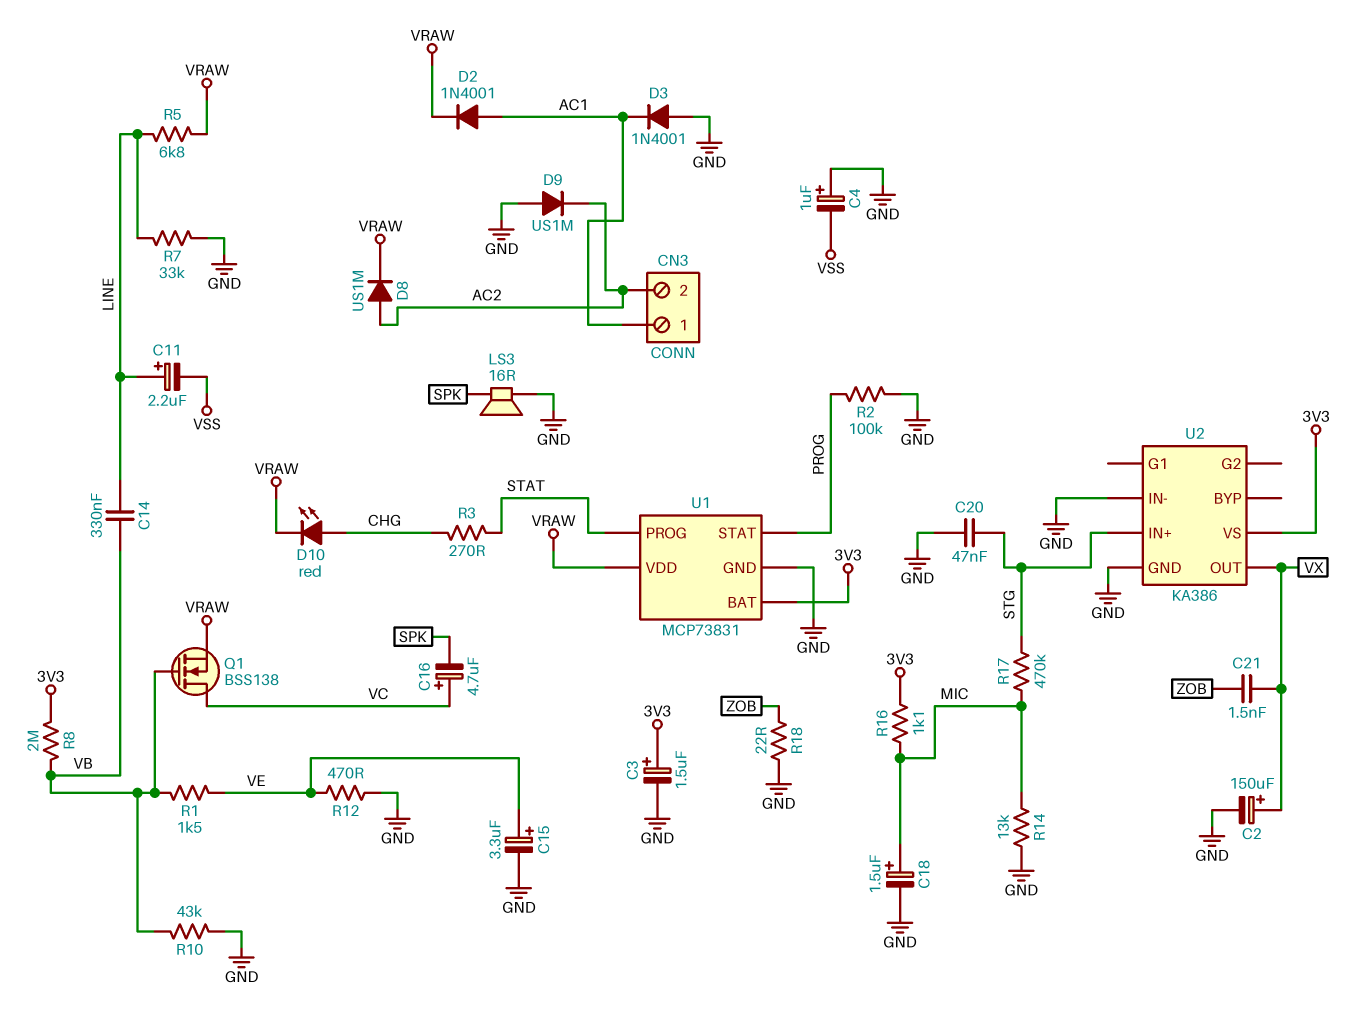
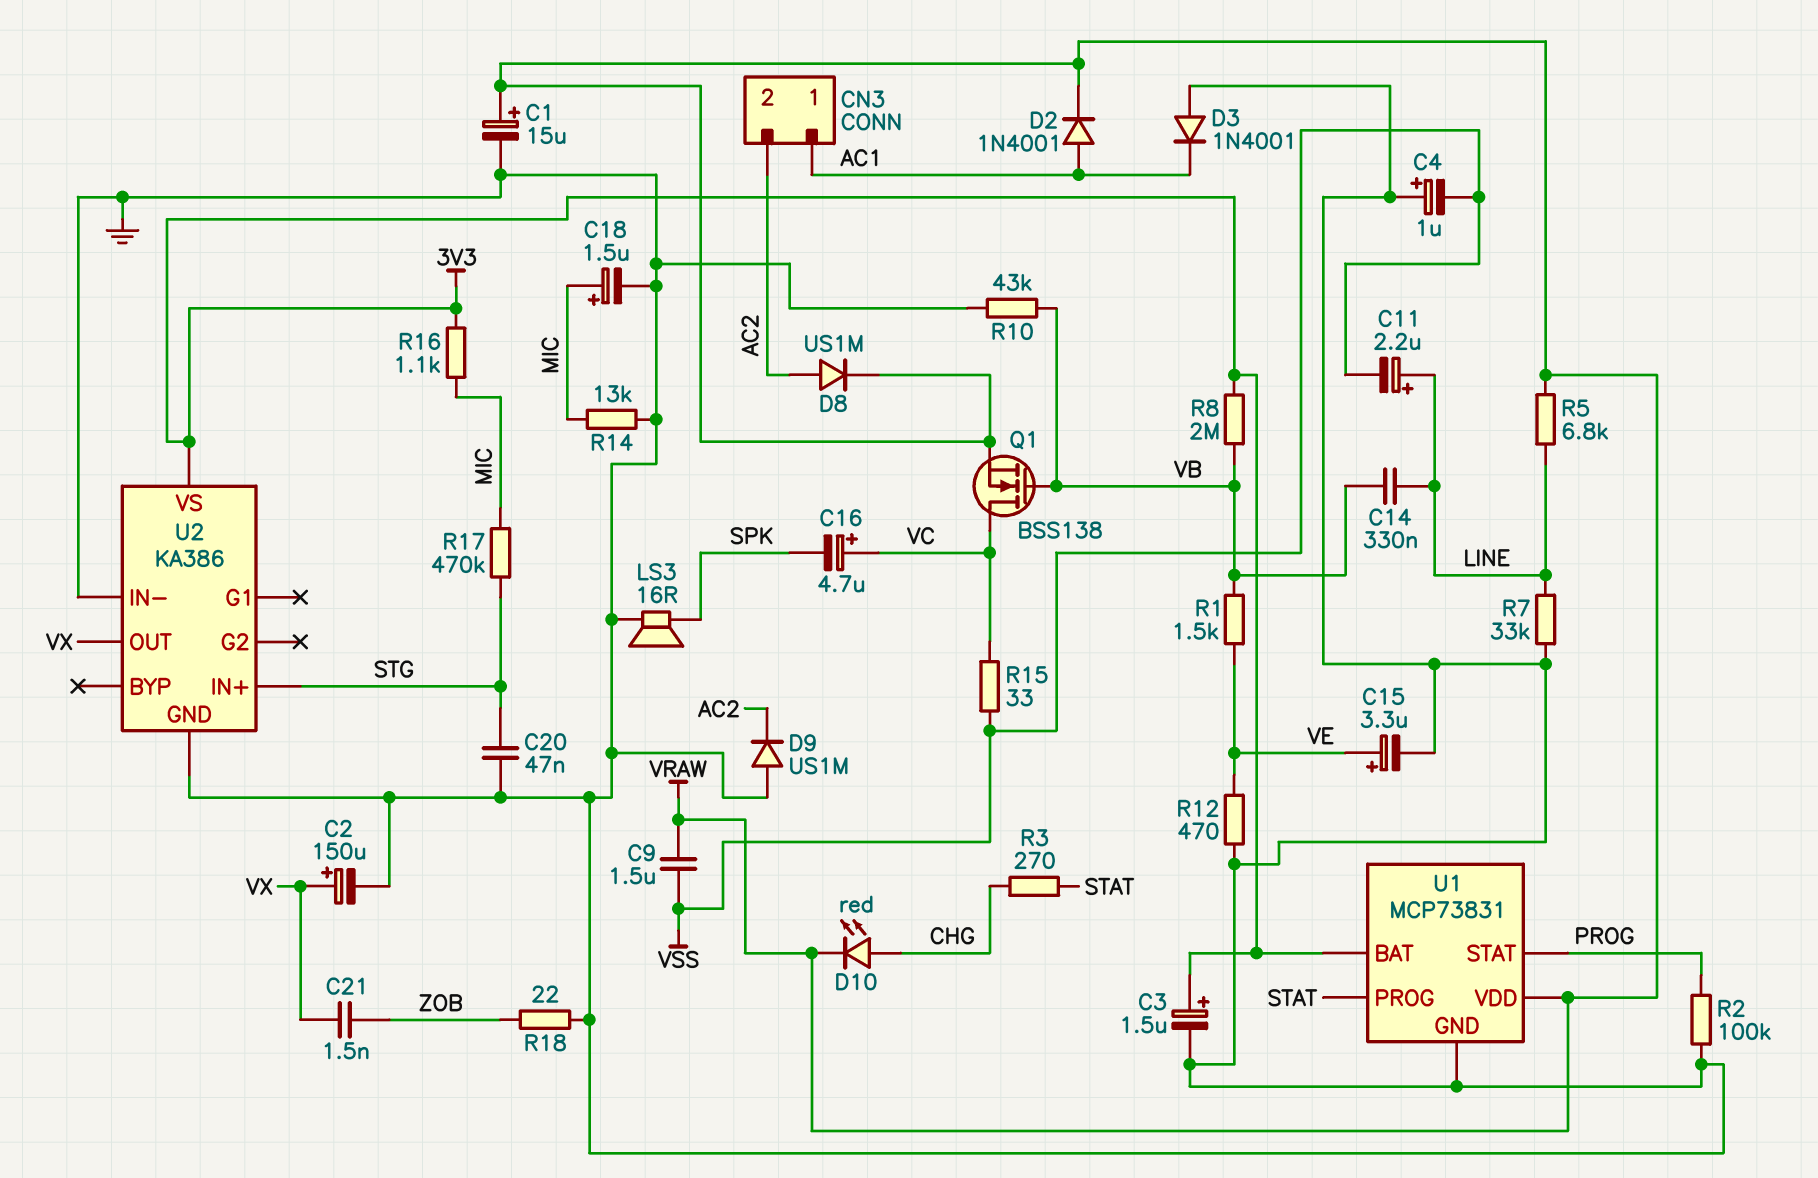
C1: none -> 15uF (plus VRAW, minus GND)
C9: none -> 1.5uF (VRAW, VSS)
R15: none -> 33 (VC, VSS)

